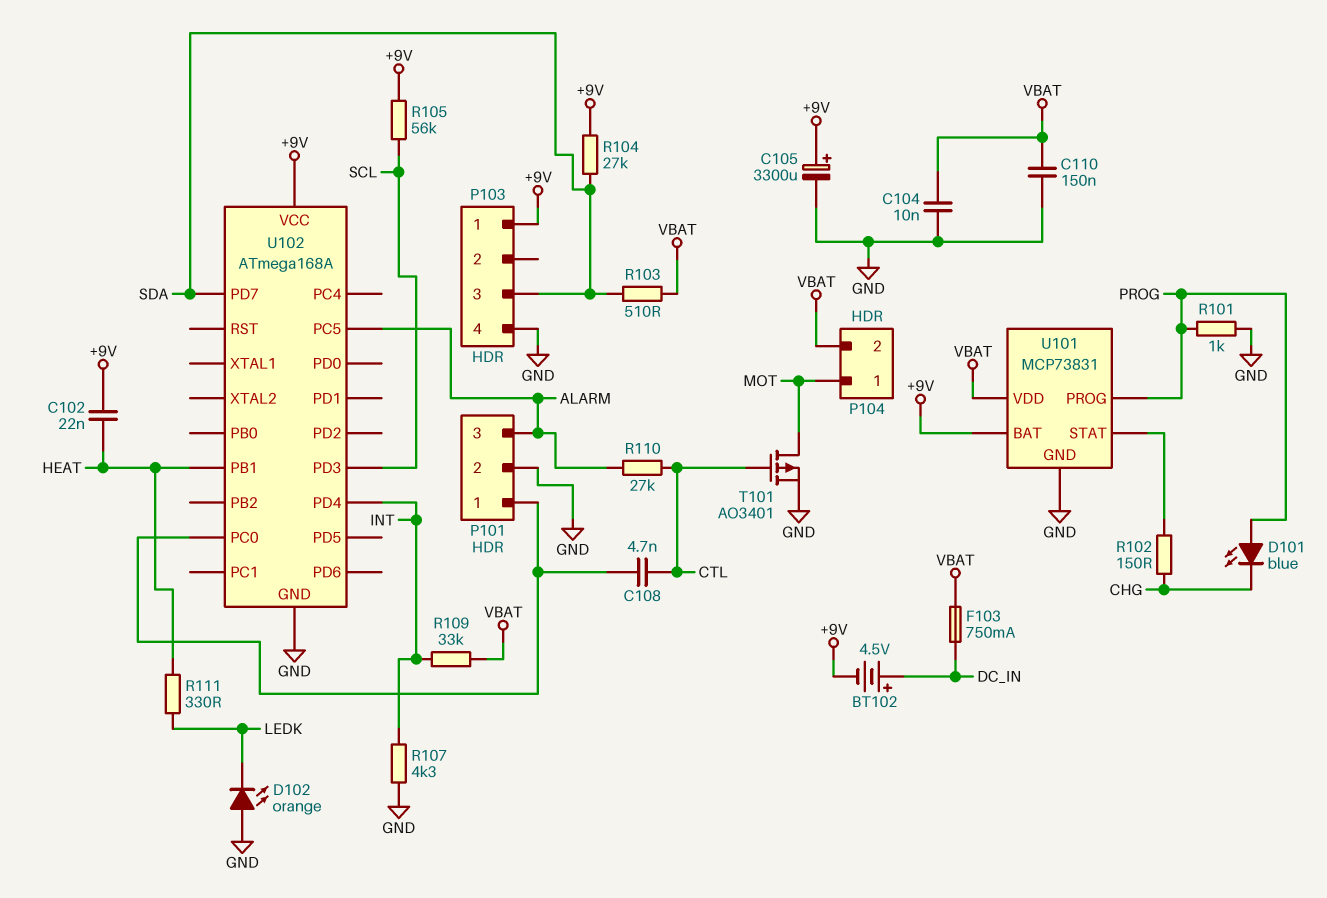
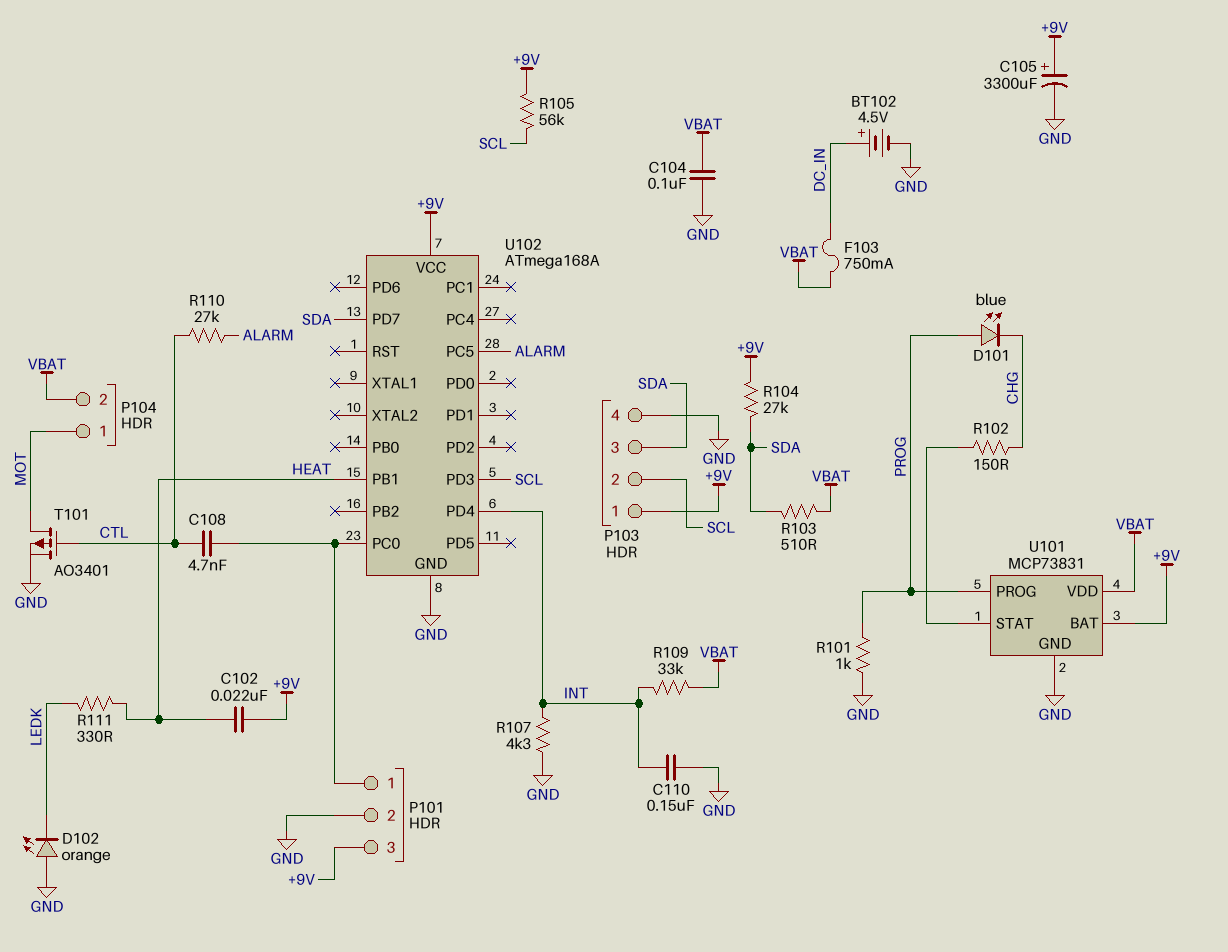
BT102: 4.5V (plus DC_IN, minus +9V) -> 4.5V (plus DC_IN, minus GND)
C104: 10nF (GND, VBAT) -> 100nF (GND, VBAT)
C110: 150nF (GND, VBAT) -> 150nF (GND, INT)
P101 pin 3: ALARM -> +9V
P103 pin 2: none -> SCL

